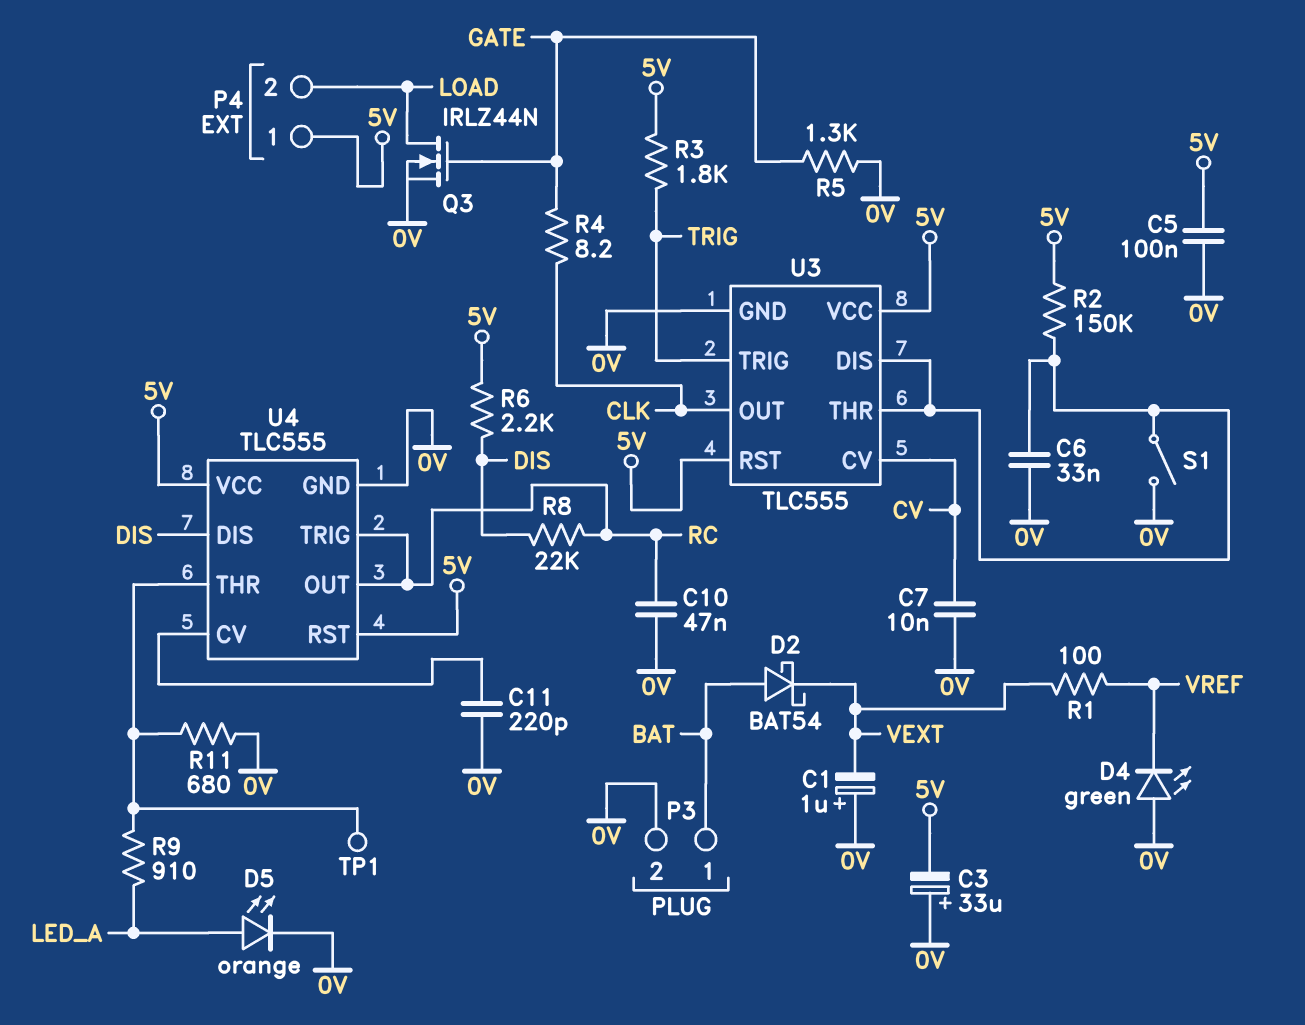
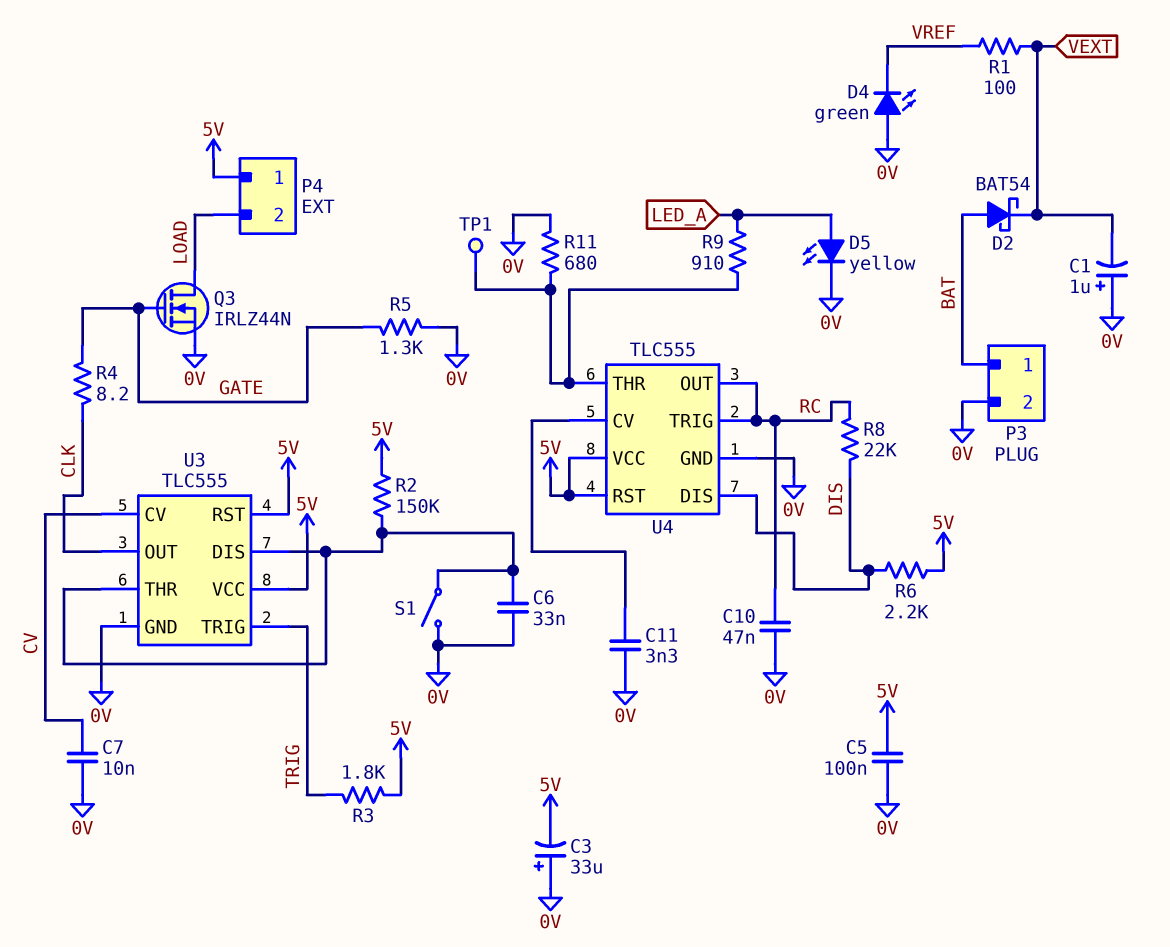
C11: 220pF (0V, U4/CV) -> 3.3nF (0V, U4/CV)
D5: LED orange (A LED_A, K 0V) -> LED yellow (A LED_A, K 0V)

